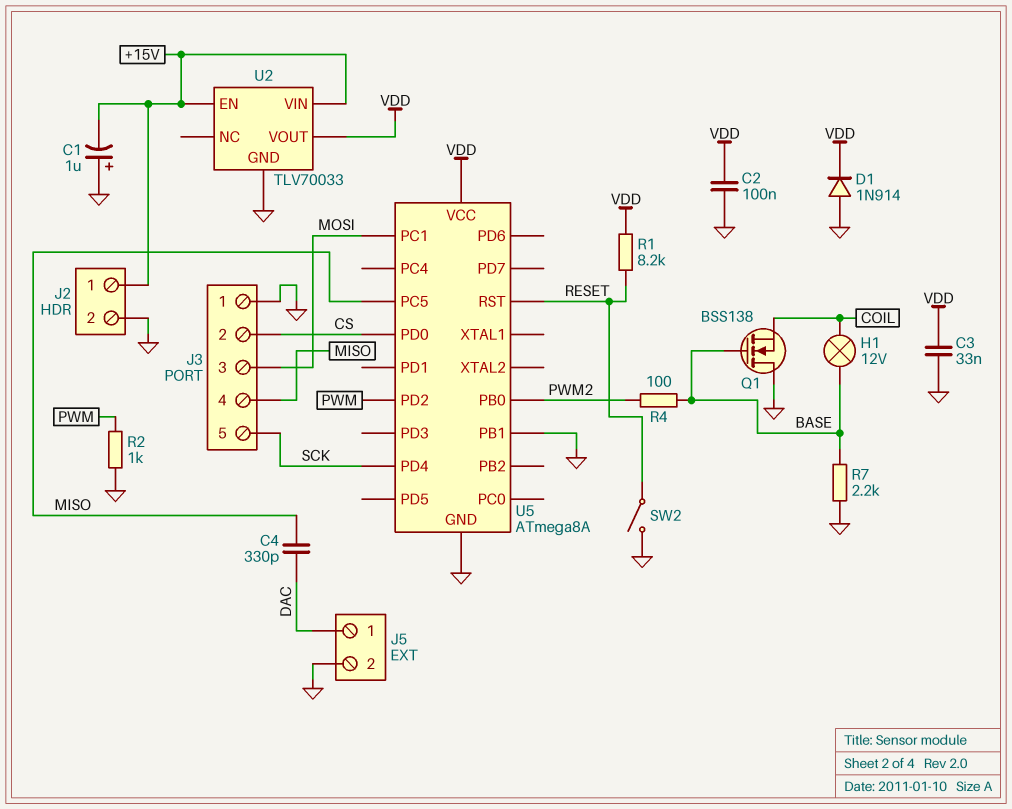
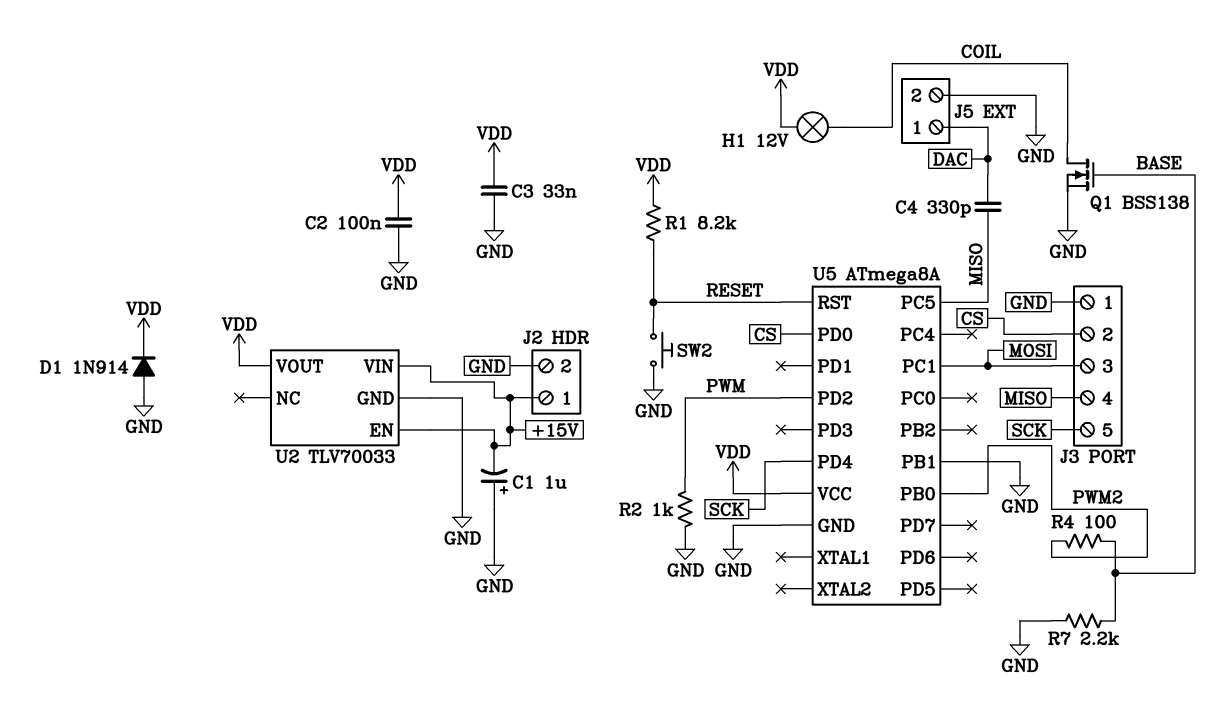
H1: lamp 12V (BASE, COIL) -> lamp 12V (COIL, VDD)
Q1: NMOS BSS138 (G BASE, D GND, S COIL) -> NMOS BSS138 (G BASE, D COIL, S GND)
SW2: switch (GND, RESET) -> button (GND, RESET)

